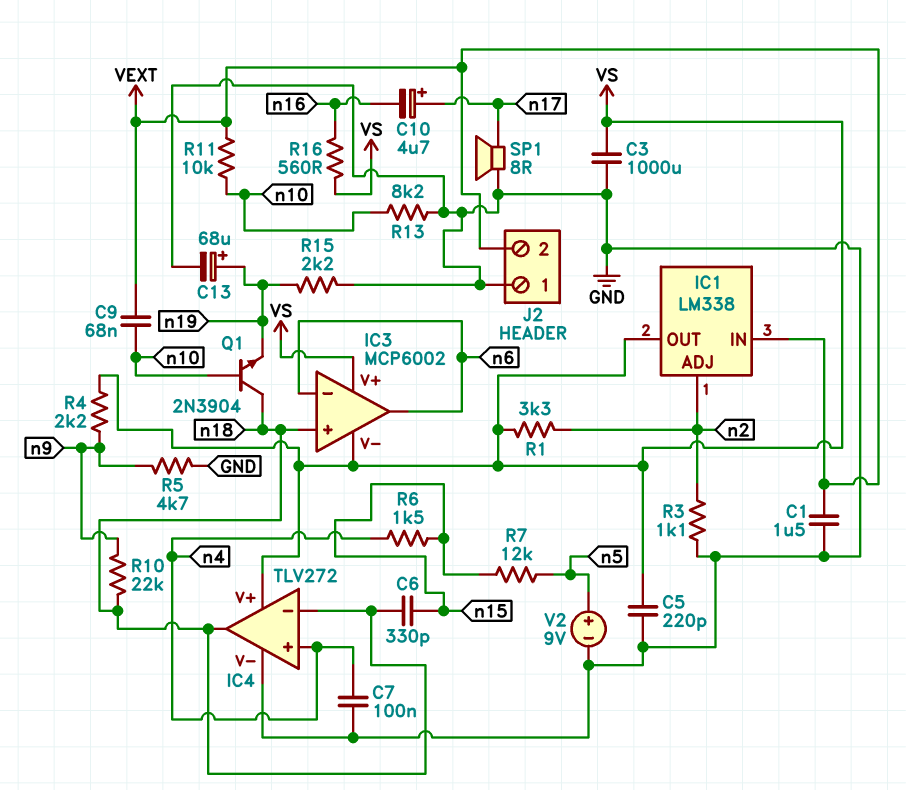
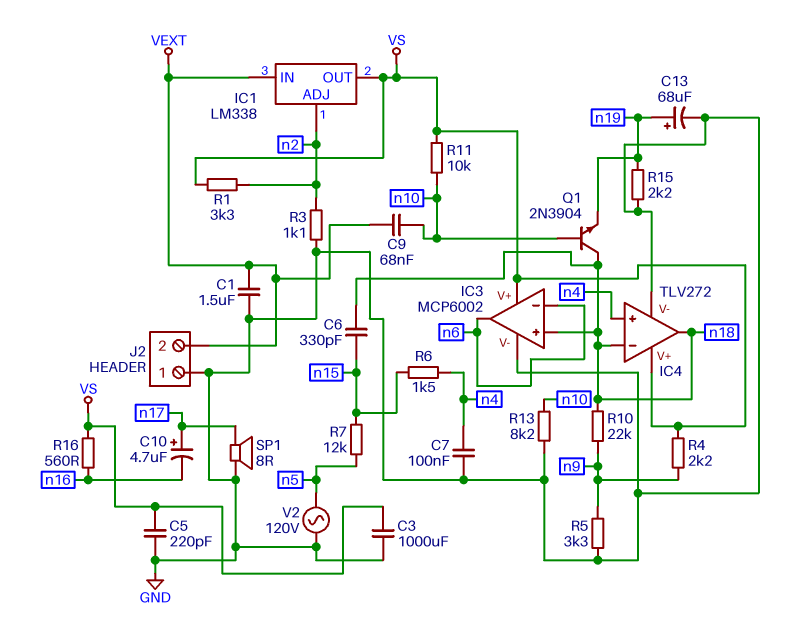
IC3 pin V-: VS -> GND
R5: 4.7k (GND, n9) -> 3.3k (GND, n9)
R11: 10k (VEXT, n10) -> 10k (VS, n10)
V2: 9V (plus n5, minus GND) -> AC 120V (GND, n5)

